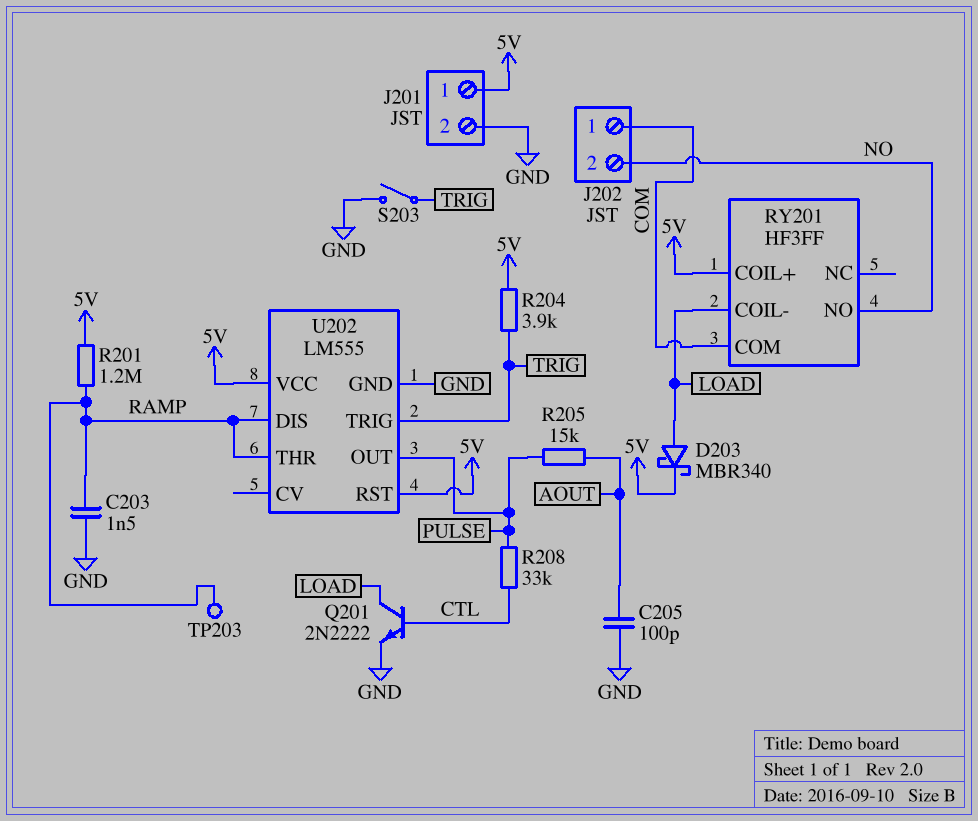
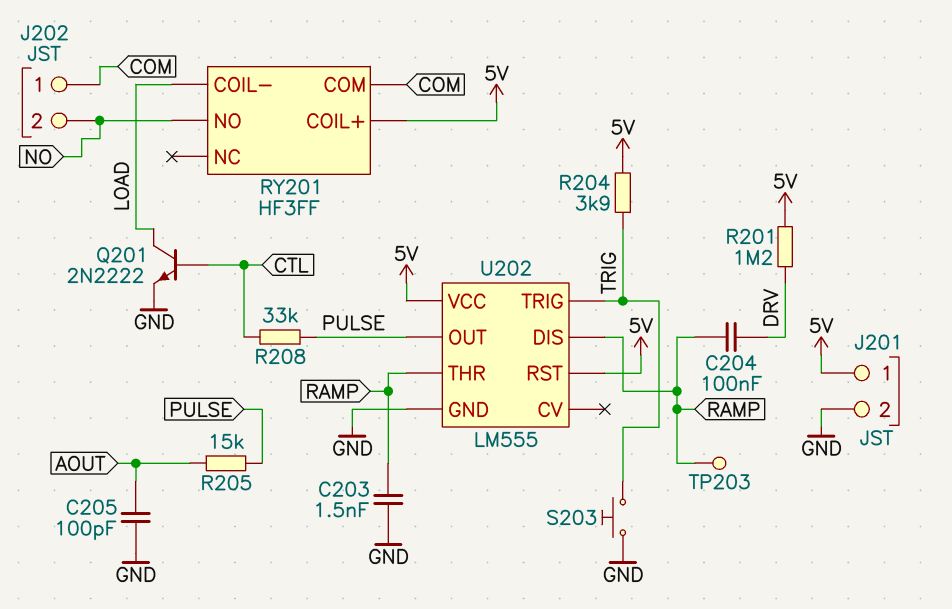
C204: none -> 100nF (DRV, RAMP)
D203: schottky MBR340 (A LOAD, K 5V) -> none
R201: 1.2M (5V, RAMP) -> 1.2M (5V, DRV)
S203: switch (GND, TRIG) -> button (GND, TRIG)

